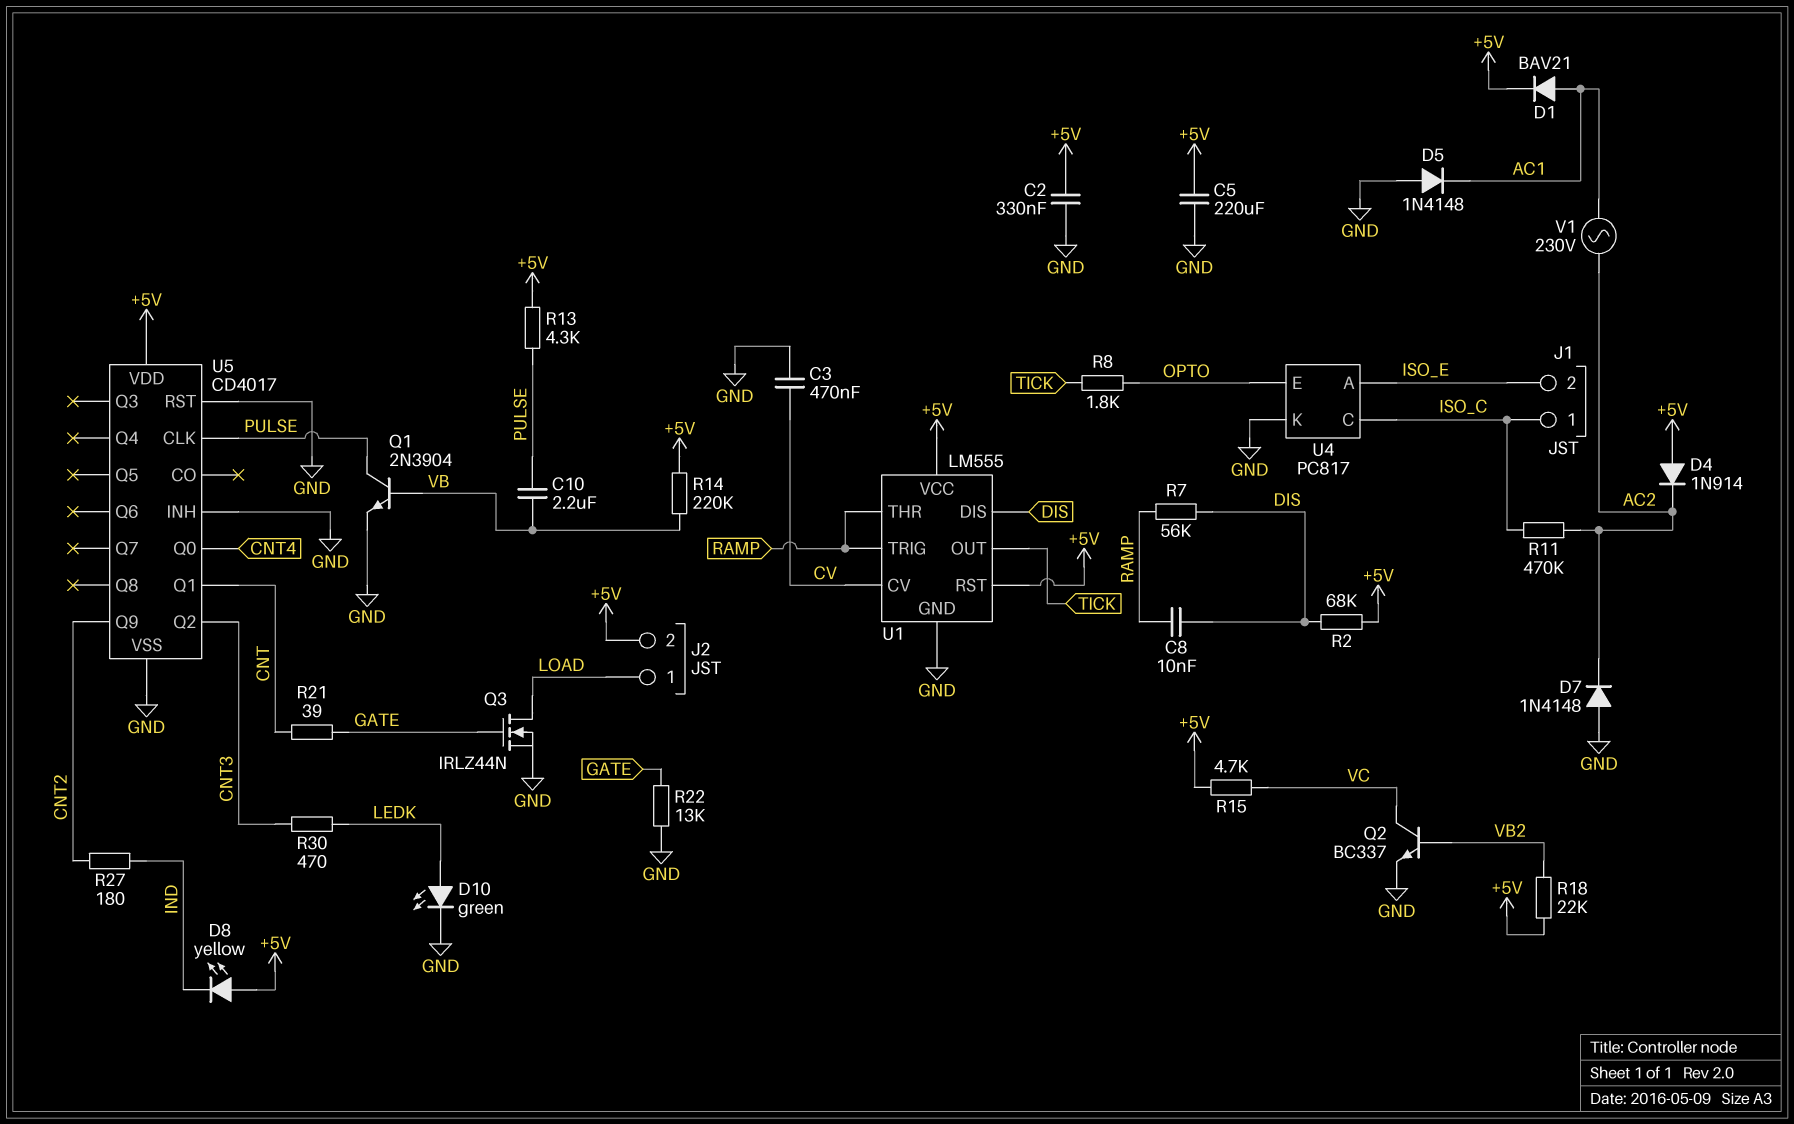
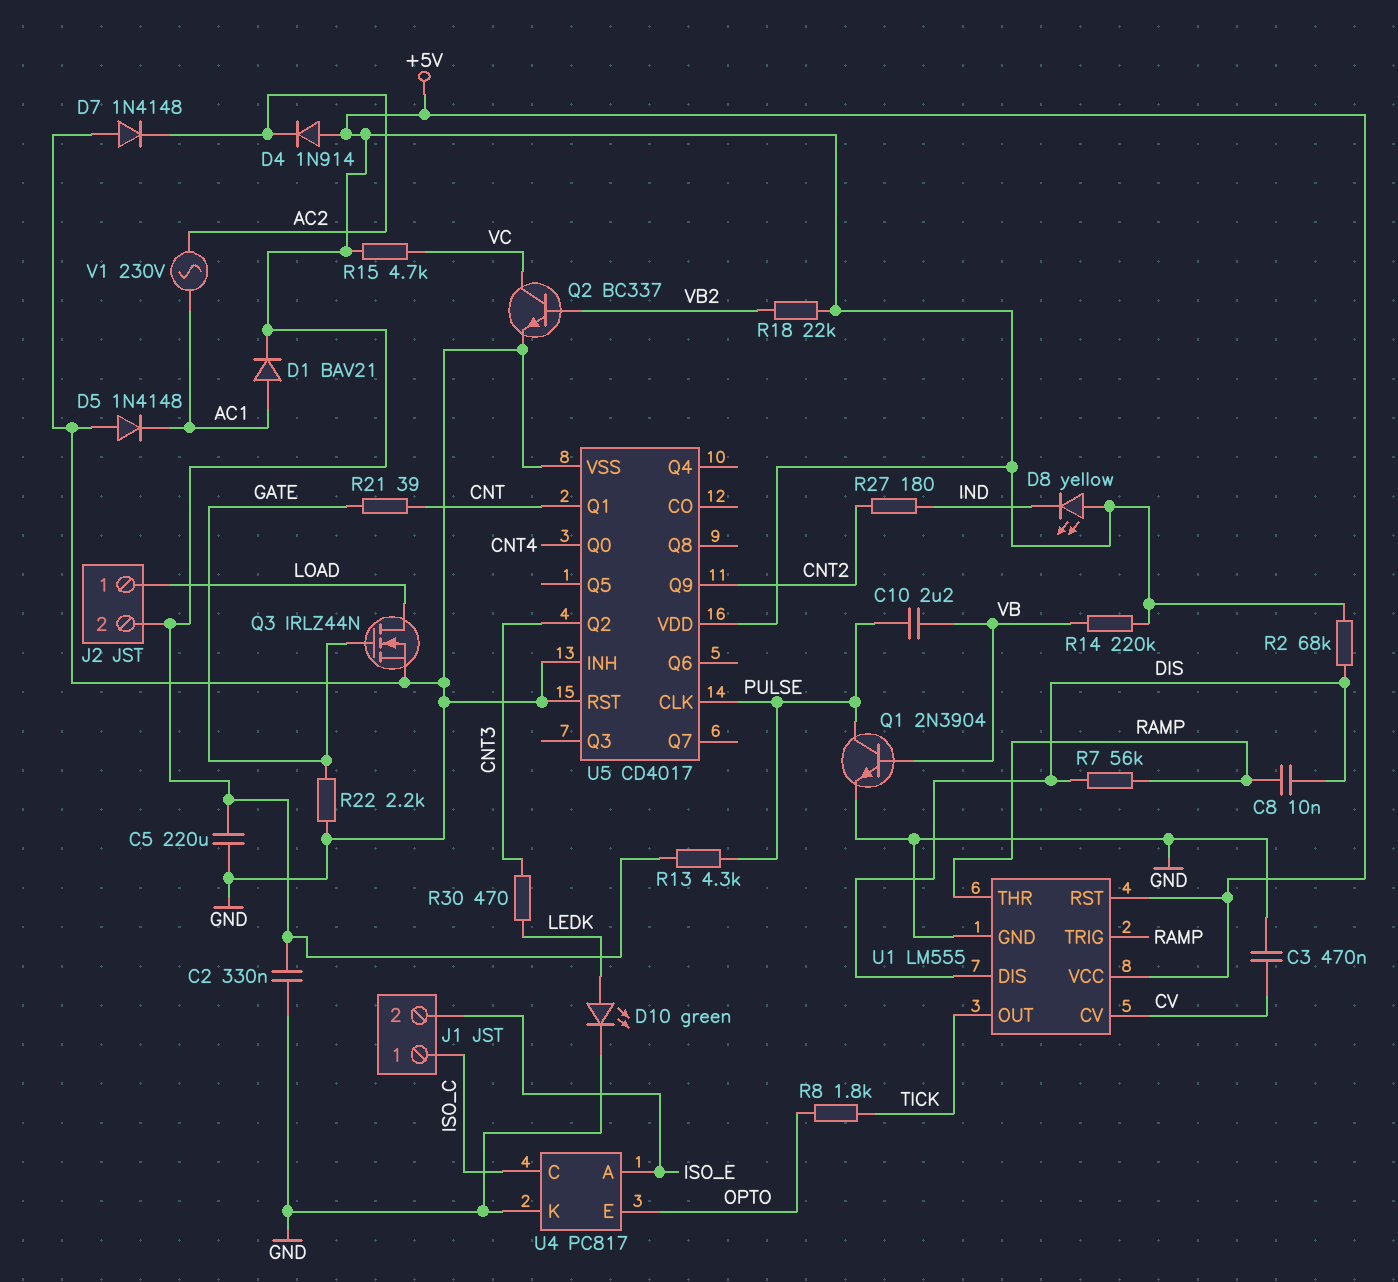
R11: 470k (AC2, ISO_C) -> none
R22: 13k (GATE, GND) -> 2.2k (GATE, GND)

